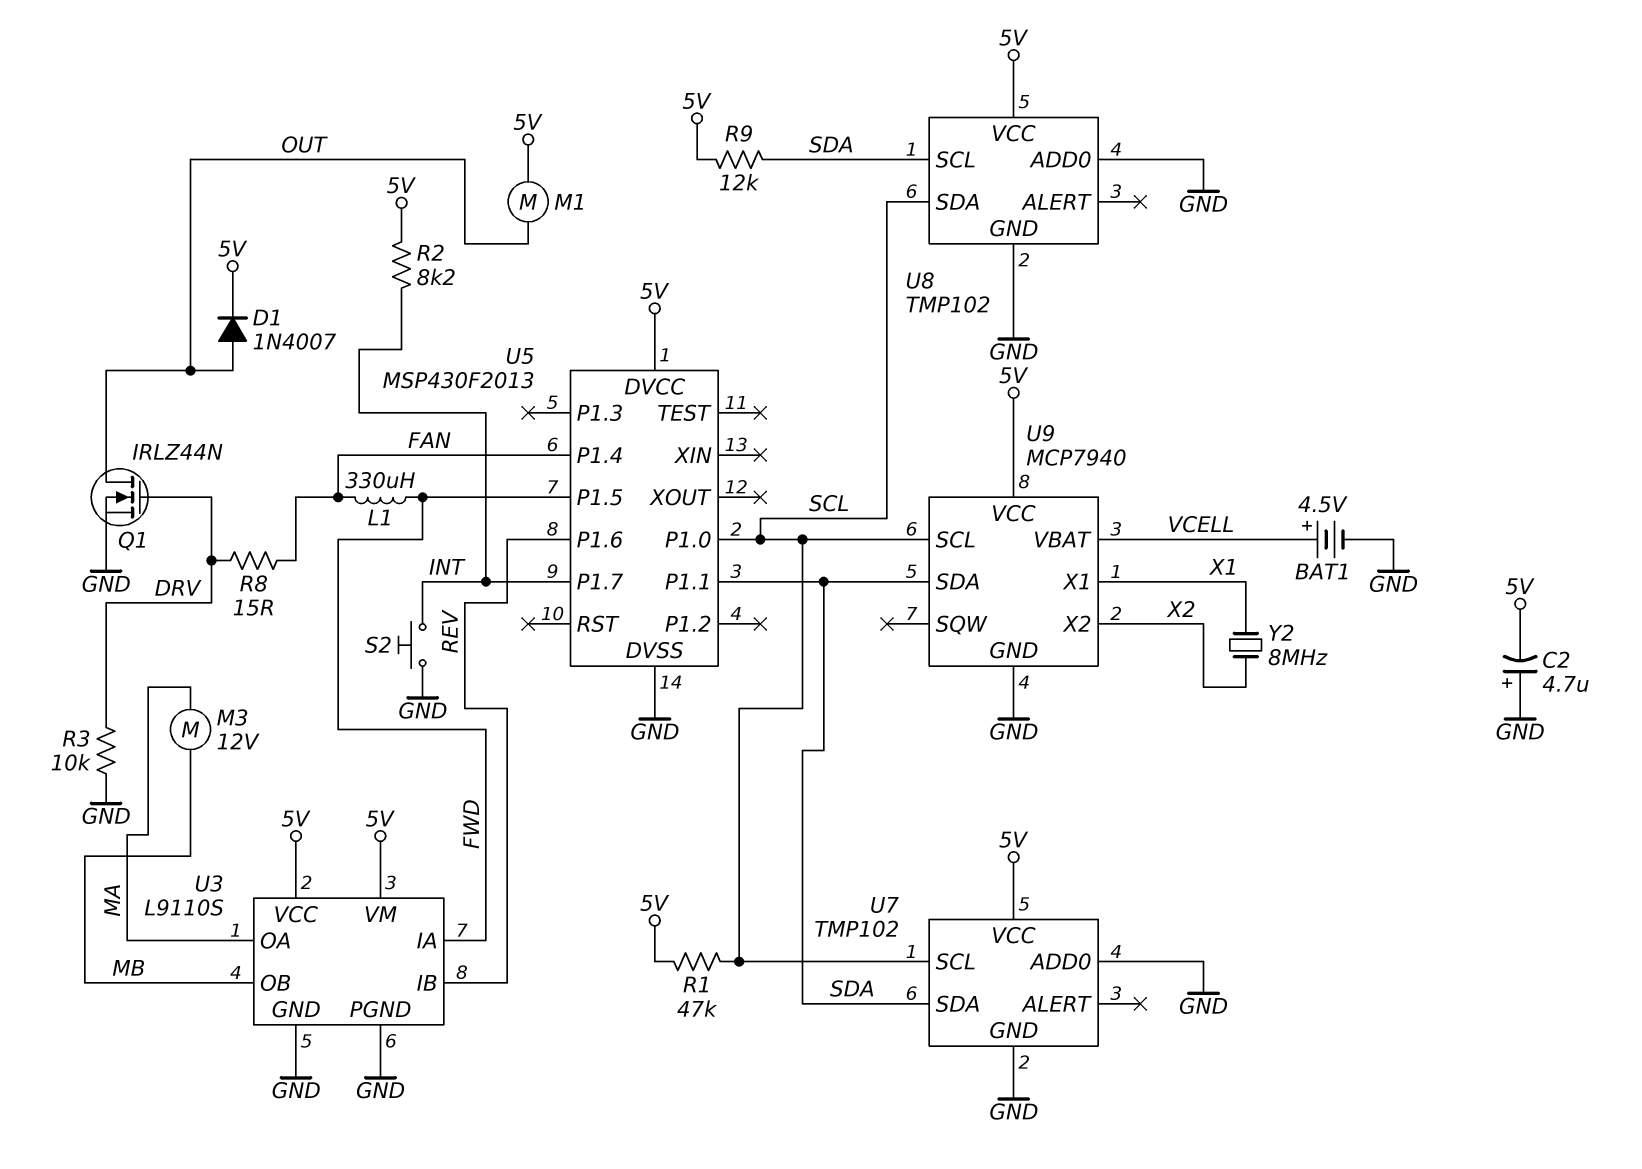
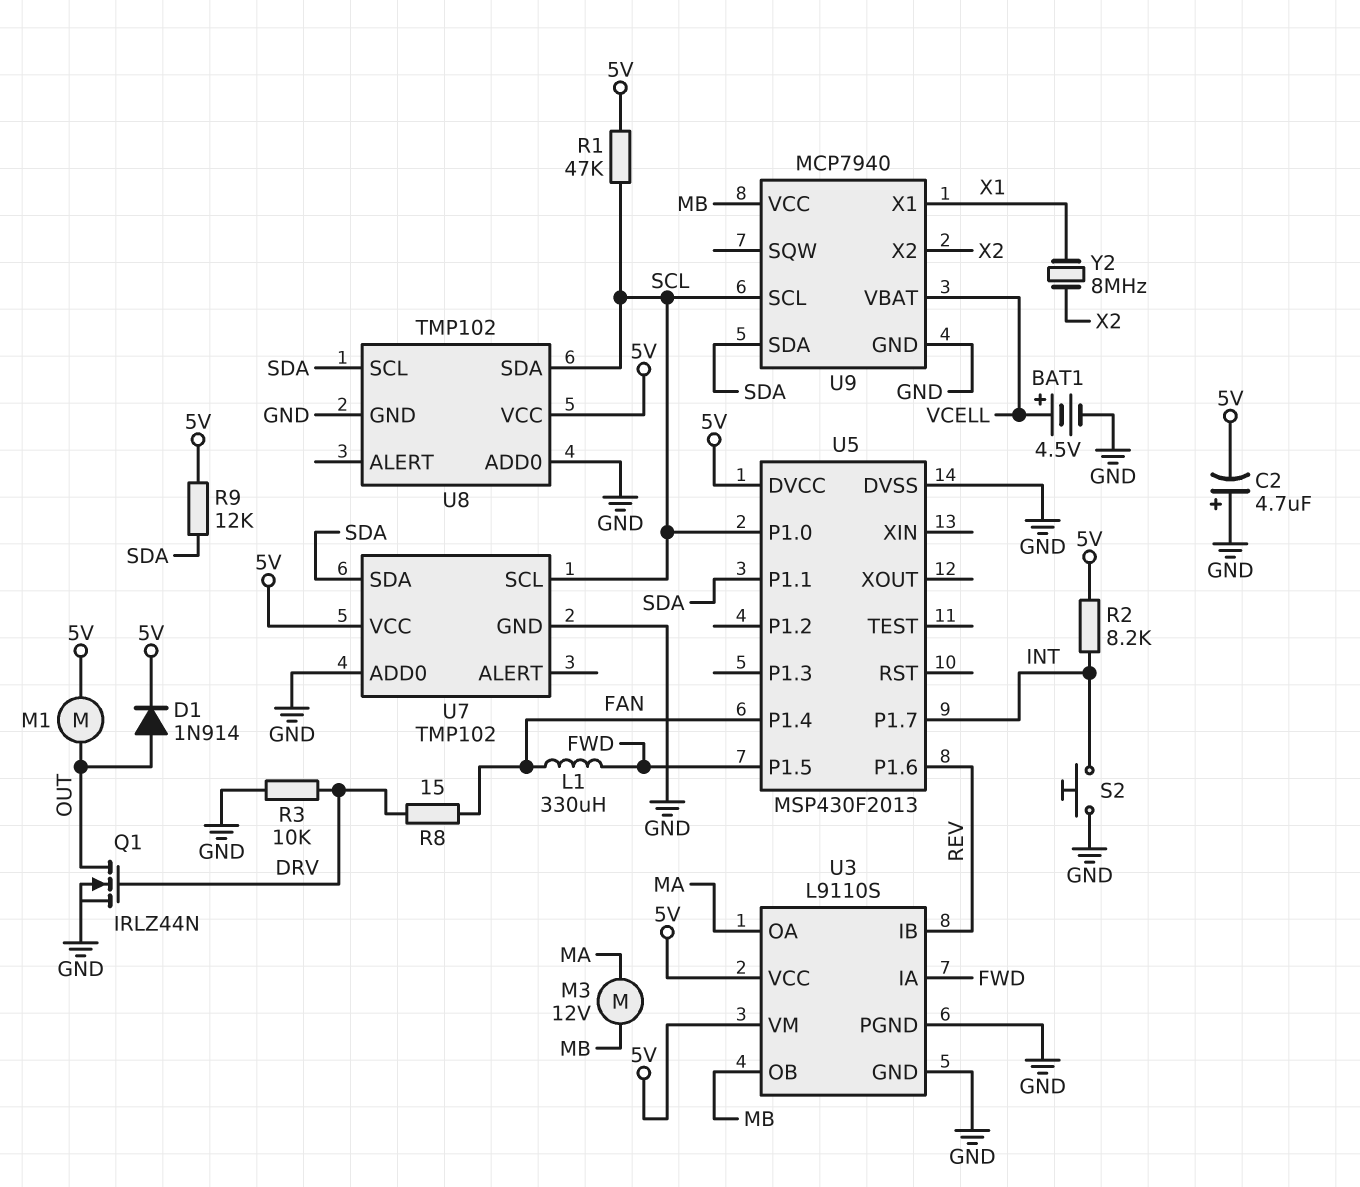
D1: diode 1N4007 (A OUT, K 5V) -> diode 1N914 (A OUT, K 5V)
U9 pin VCC: 5V -> MB

